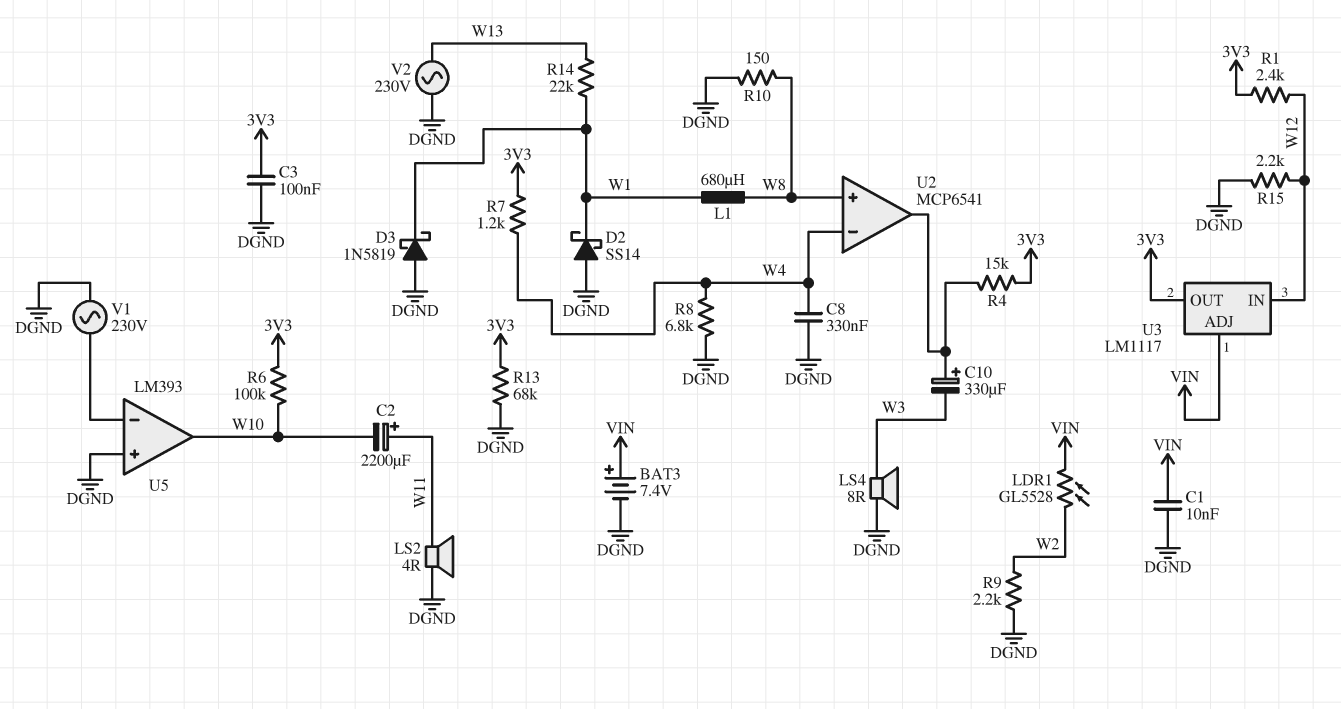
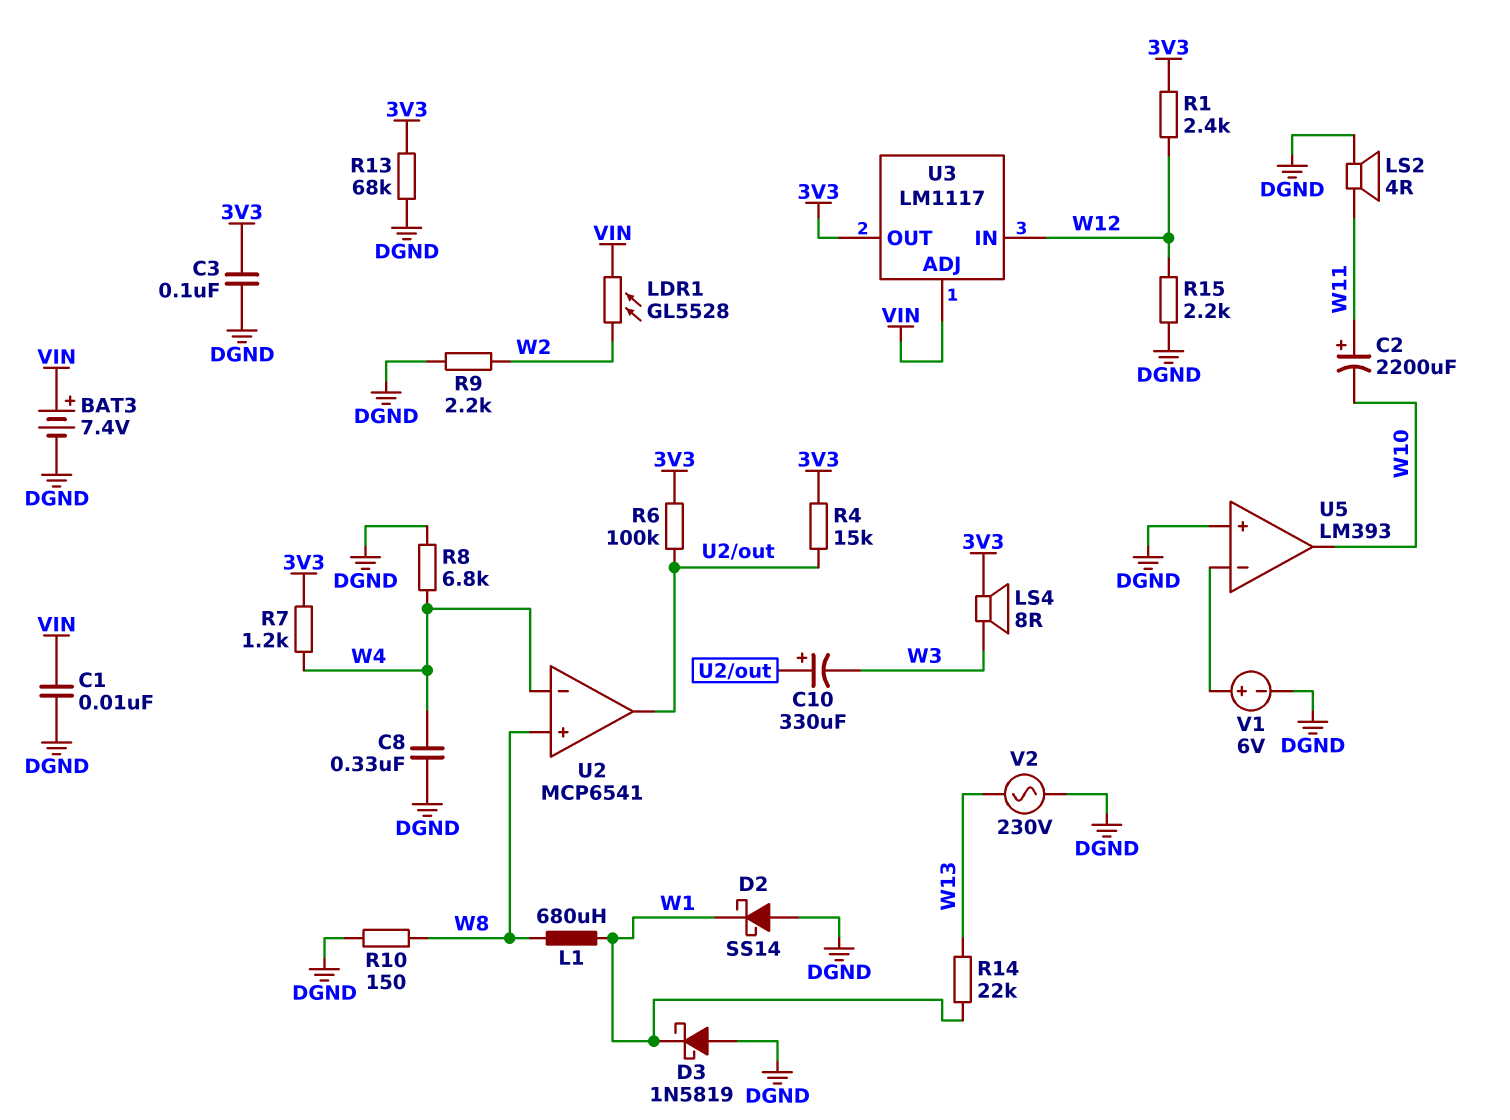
LS4: speaker 8R (DGND, W3) -> speaker 8R (3V3, W3)
R6: 100k (3V3, W10) -> 100k (3V3, U2/out)
V1: AC 230V (DGND, U5/in-) -> 6V (plus U5/in-, minus DGND)

